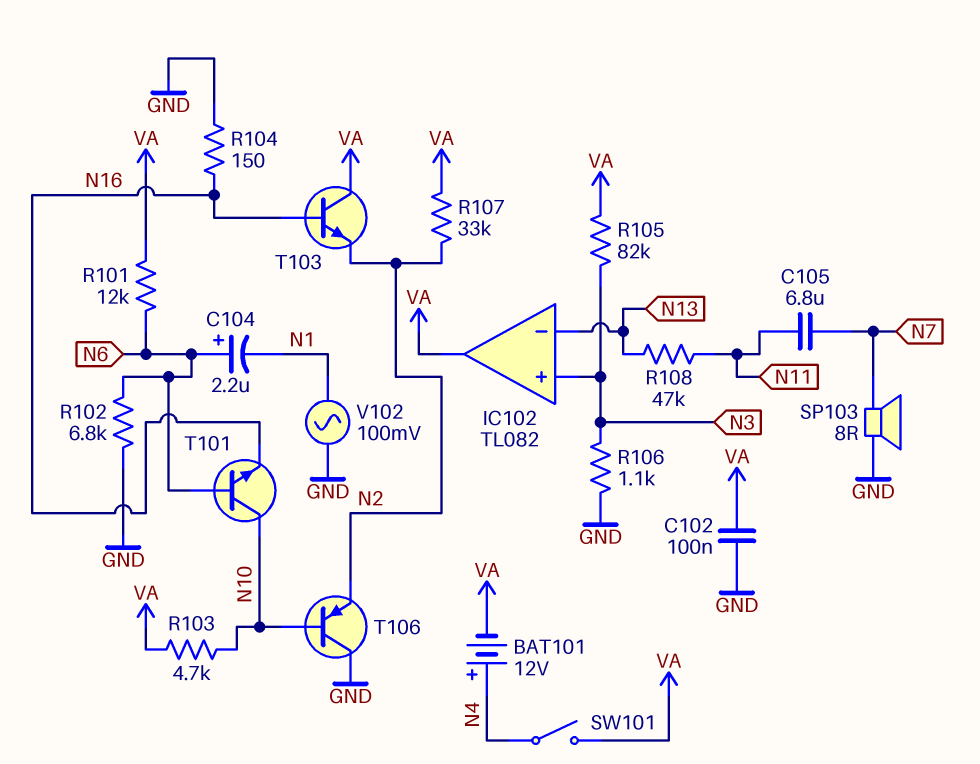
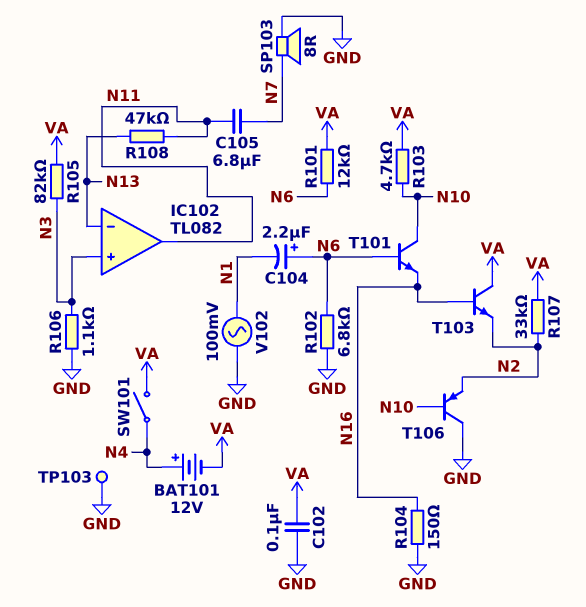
IC102 pin out: VA -> N11
TP103: none -> test point (GND)

